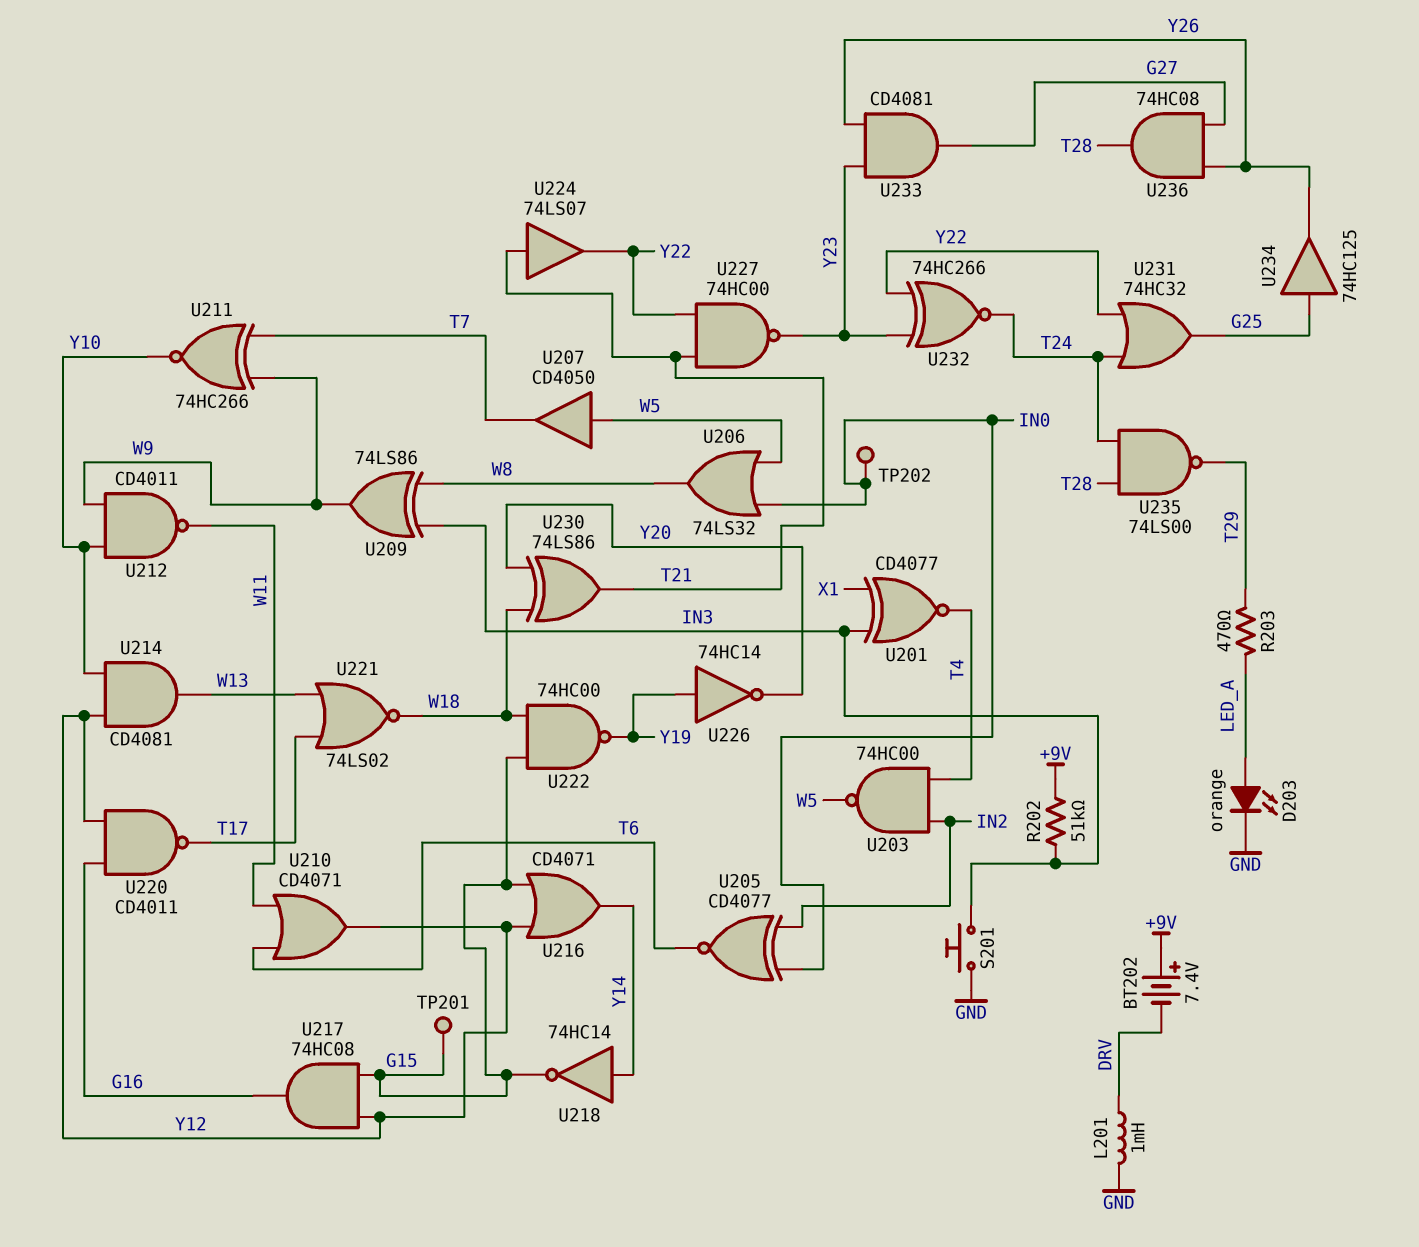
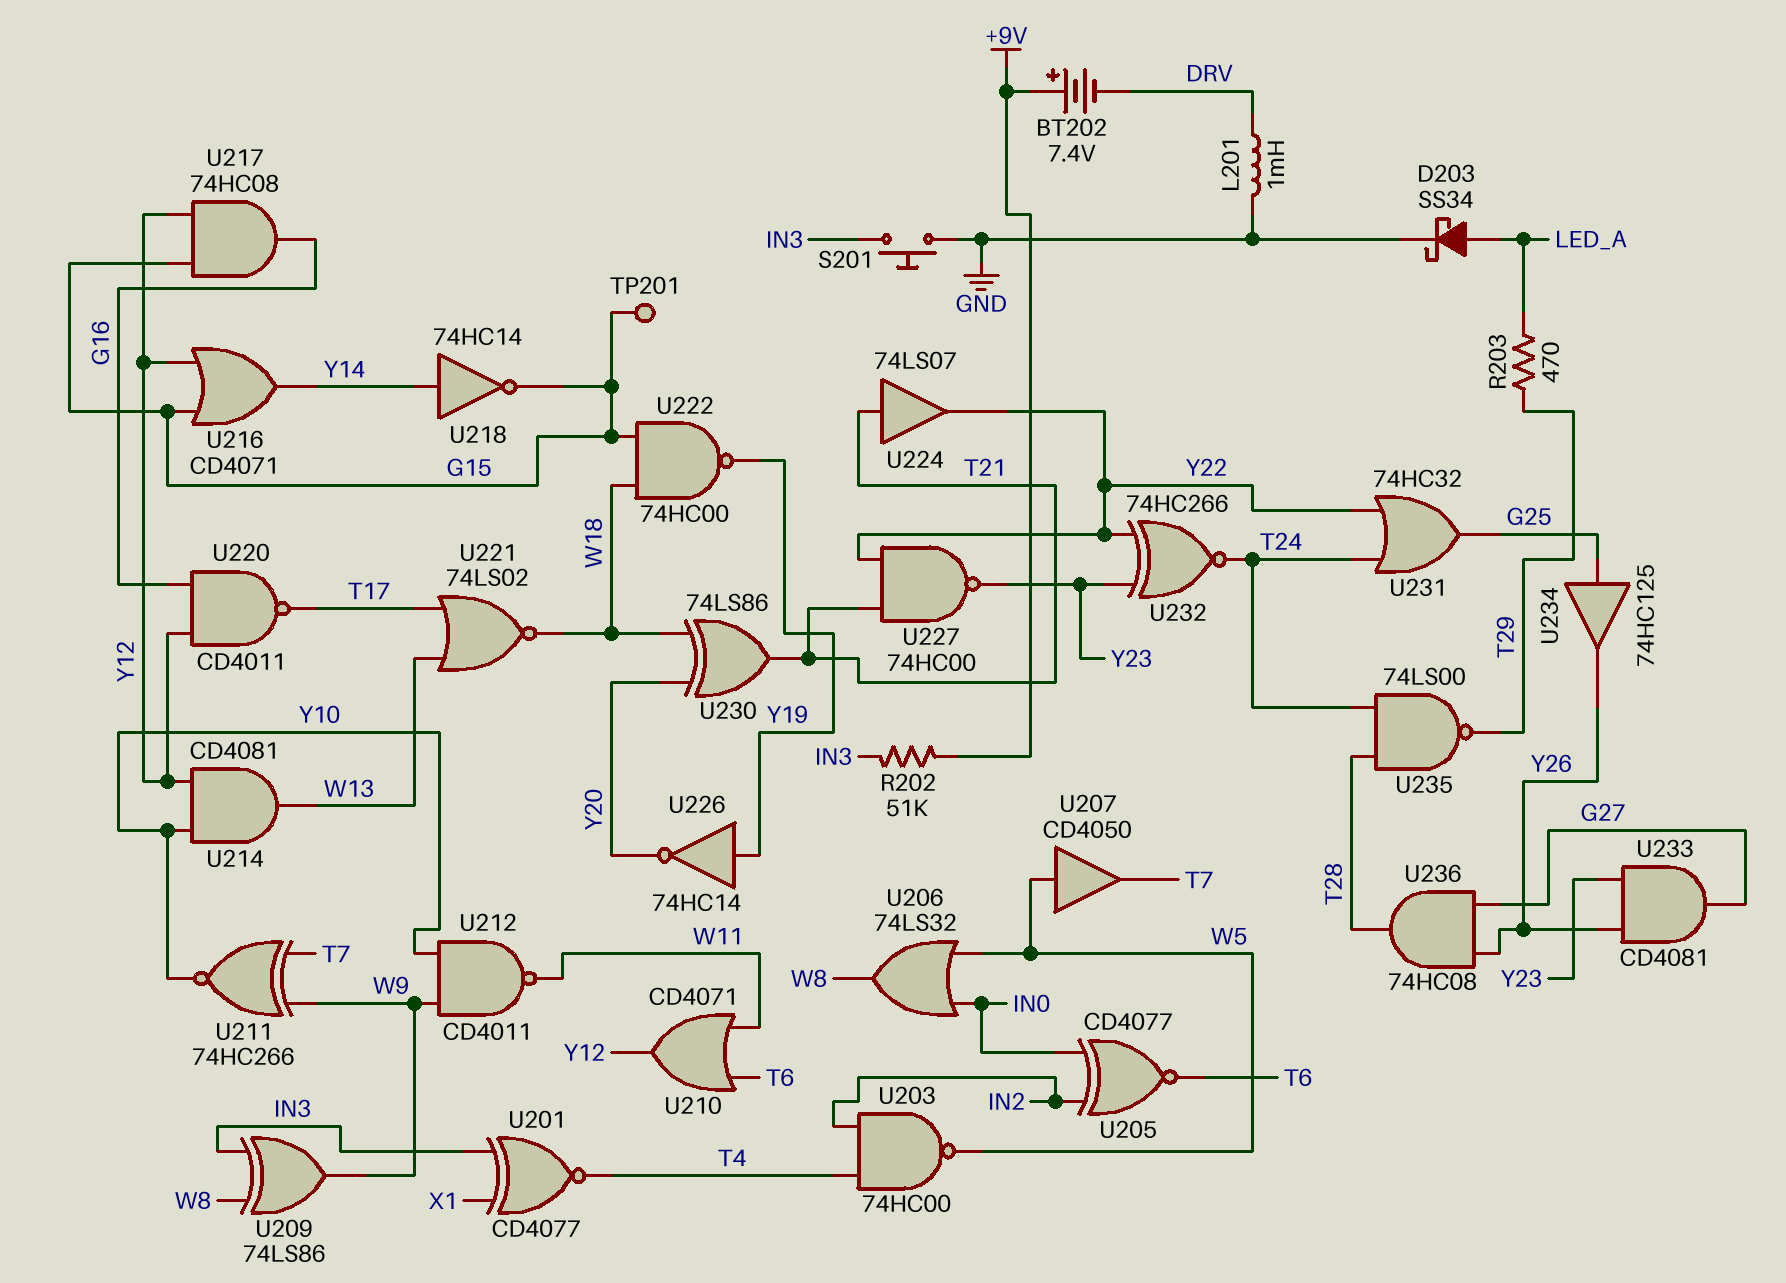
D203: LED orange (A LED_A, K GND) -> schottky SS34 (A LED_A, K GND)
TP202: test point (IN0) -> none

